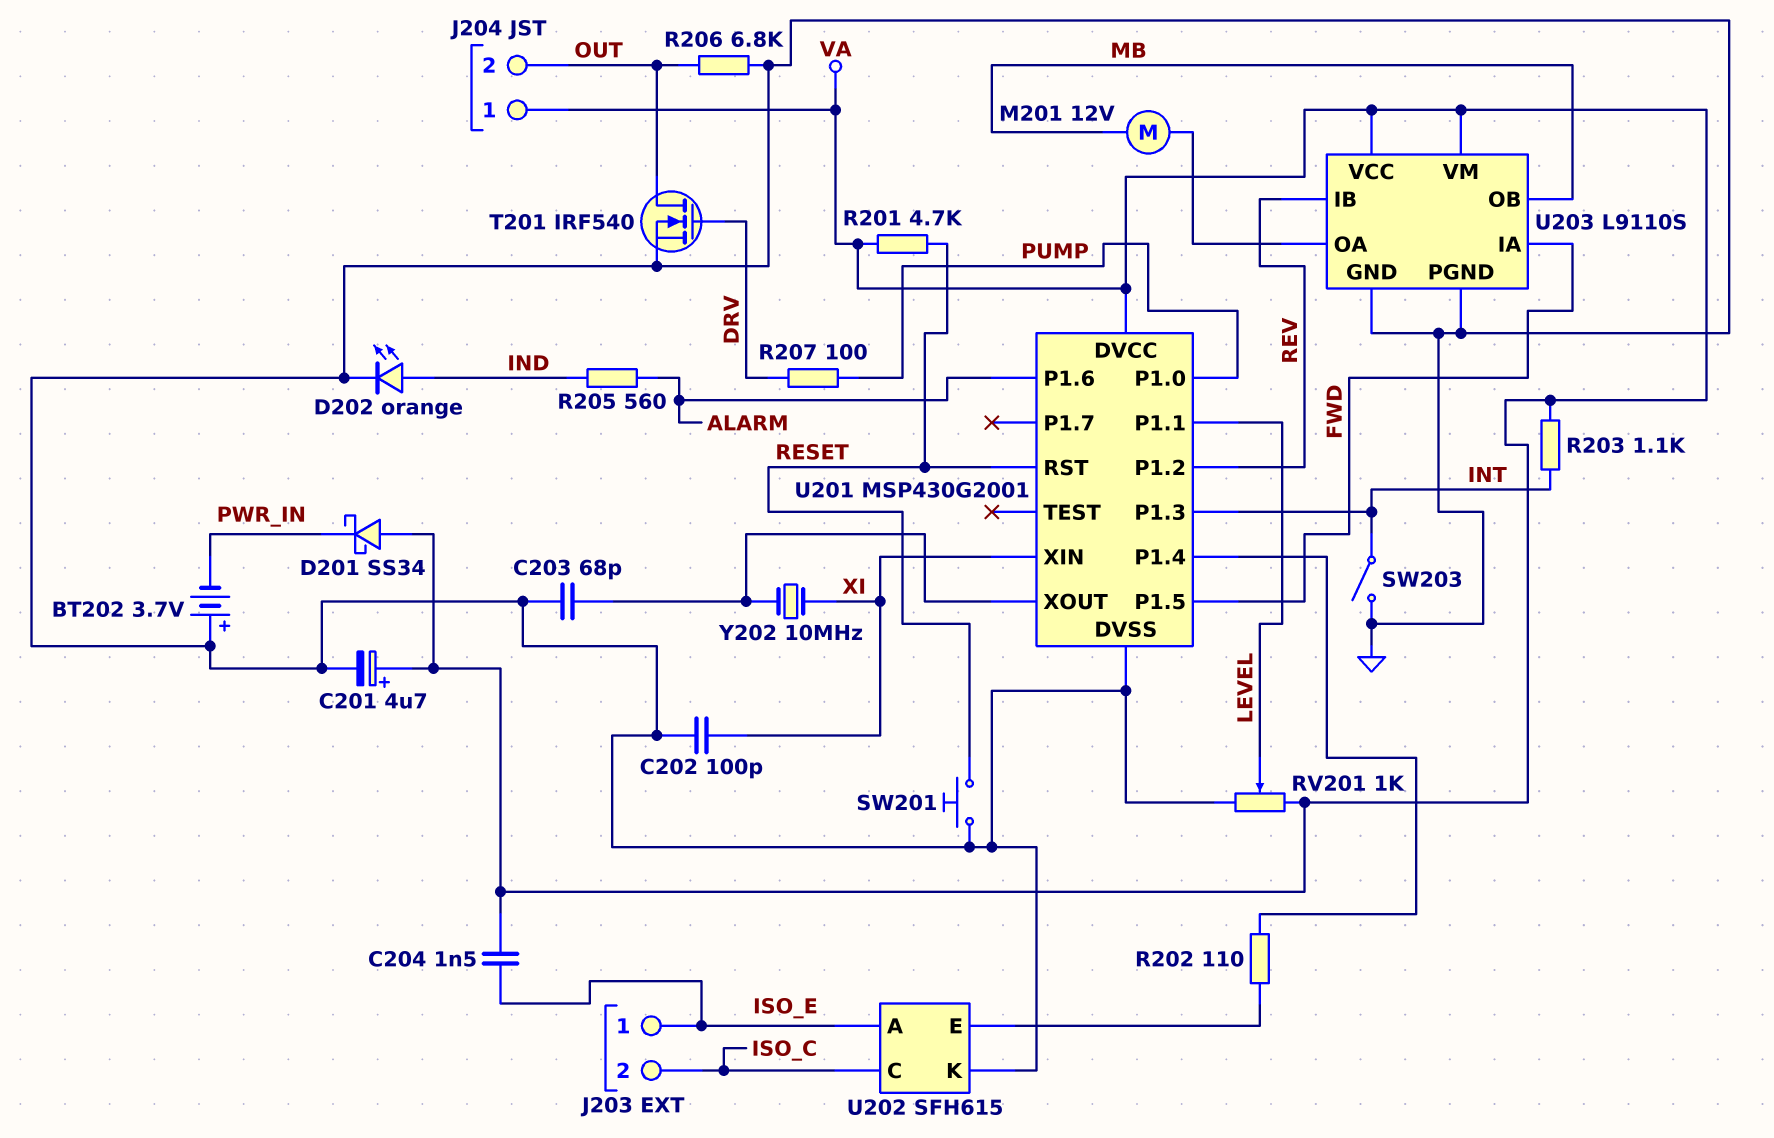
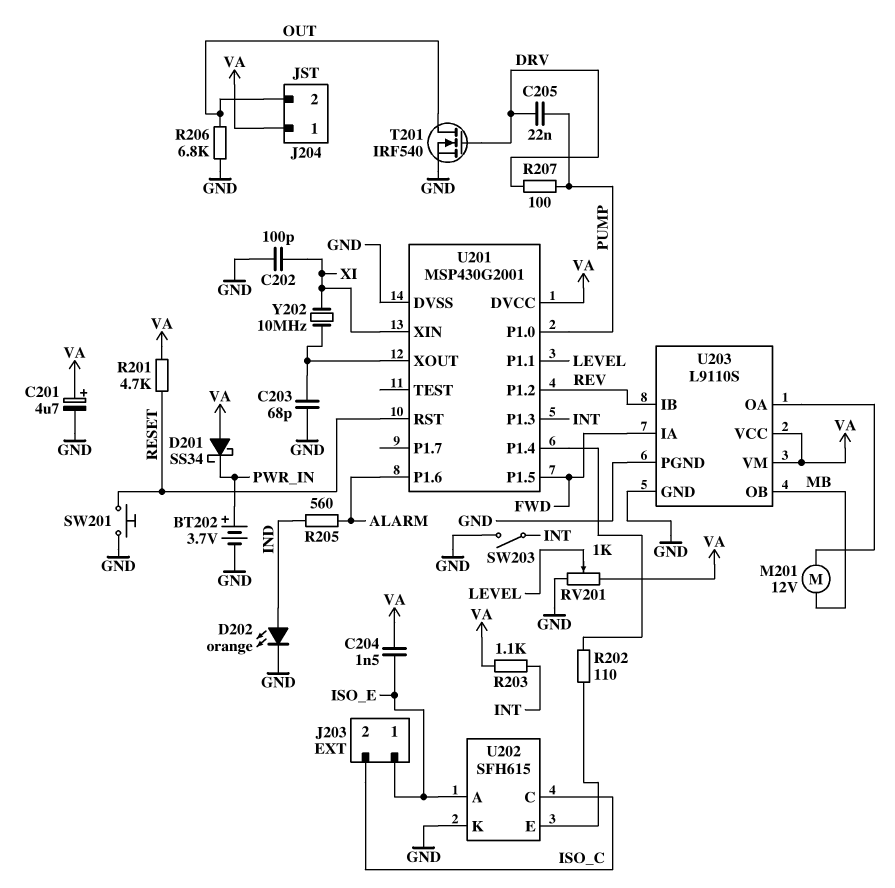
BT202: 3.7V (plus GND, minus PWR_IN) -> 3.7V (plus PWR_IN, minus GND)
C205: none -> 22nF (DRV, PUMP)

